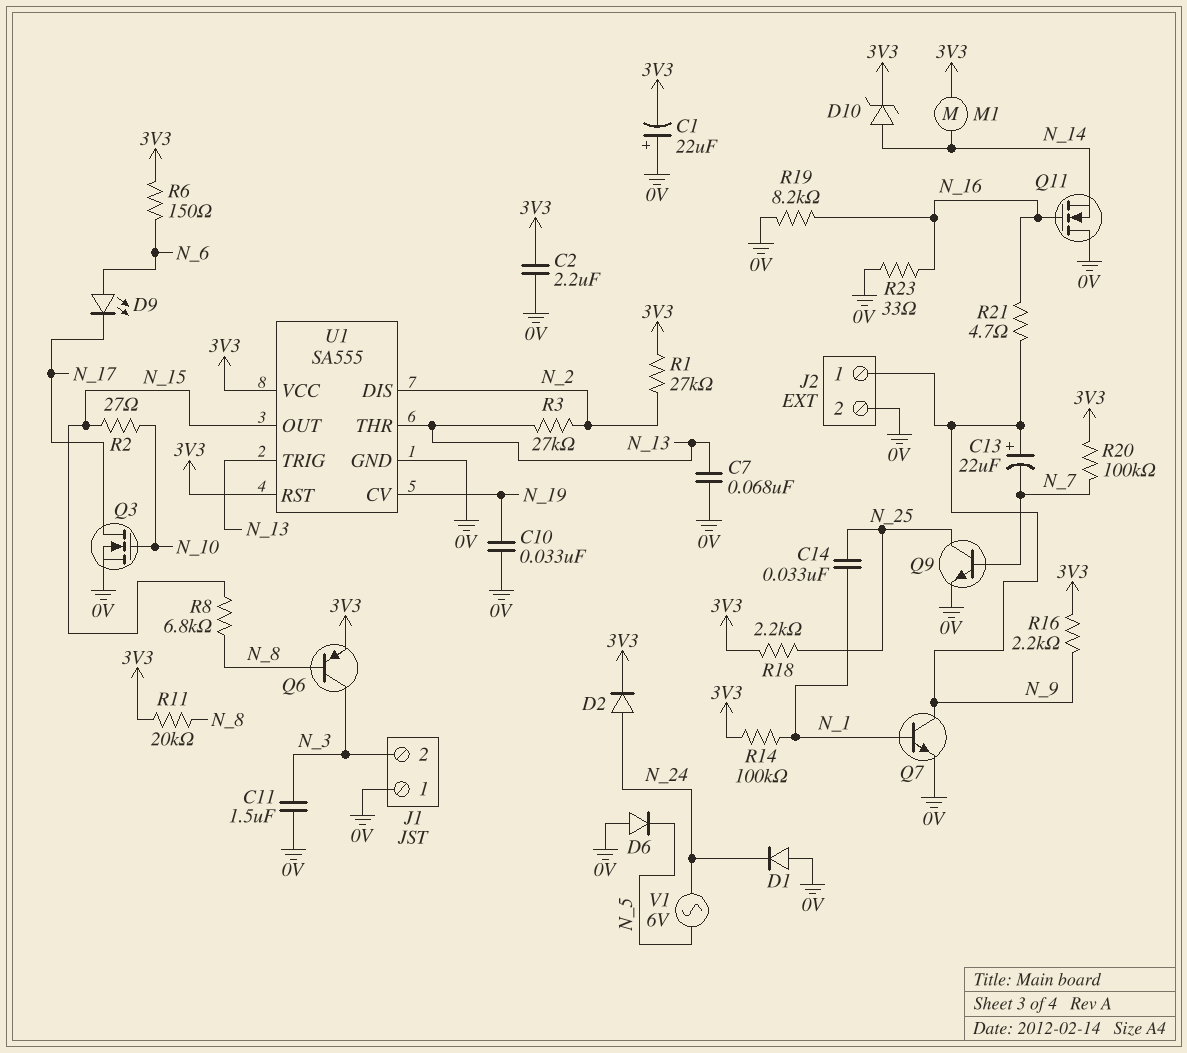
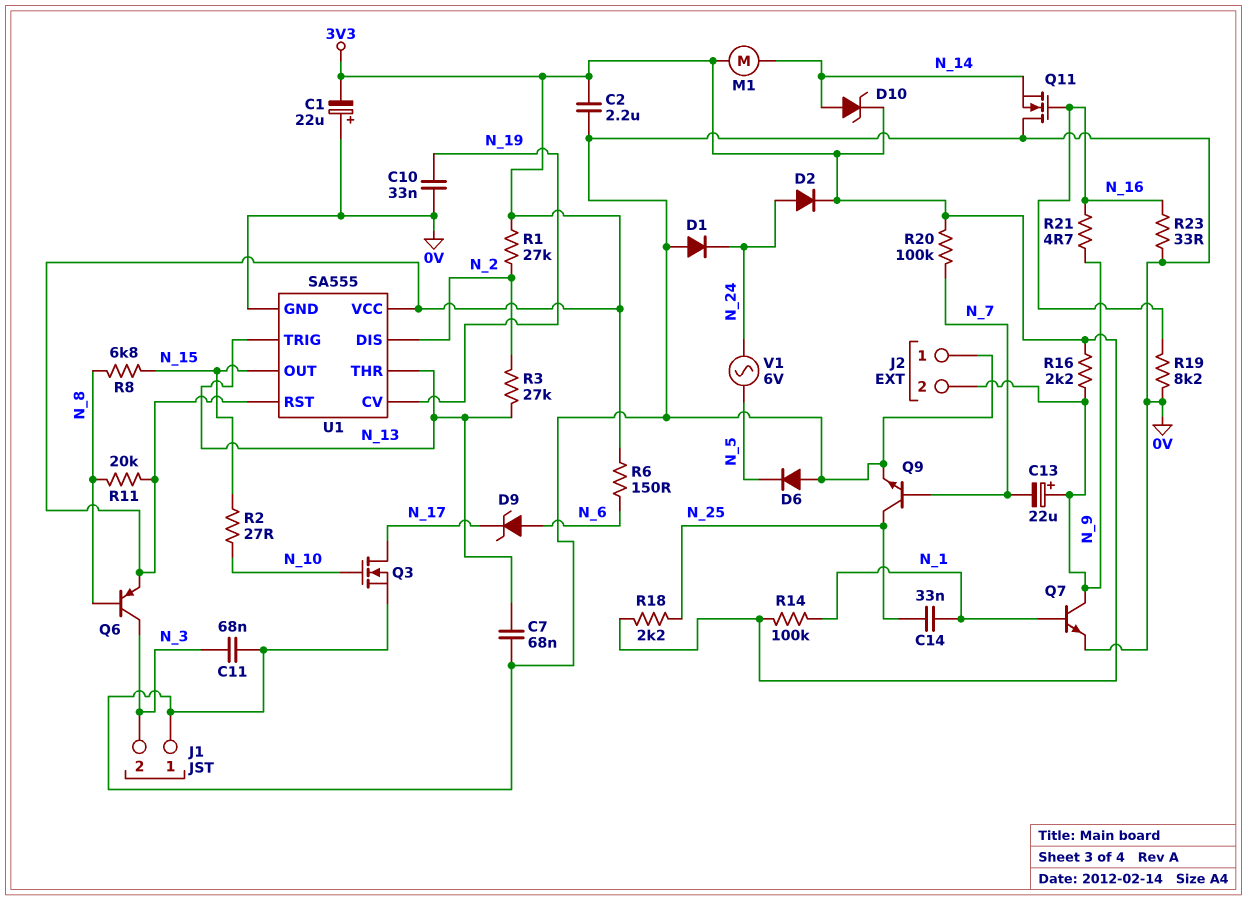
C11: 1.5uF (0V, N_3) -> 68nF (0V, N_3)
D9: LED (A N_6, K N_17) -> zener (A N_6, K N_17)
J2 pin 1: N_9 -> 0V
J2 pin 2: 0V -> N_9

